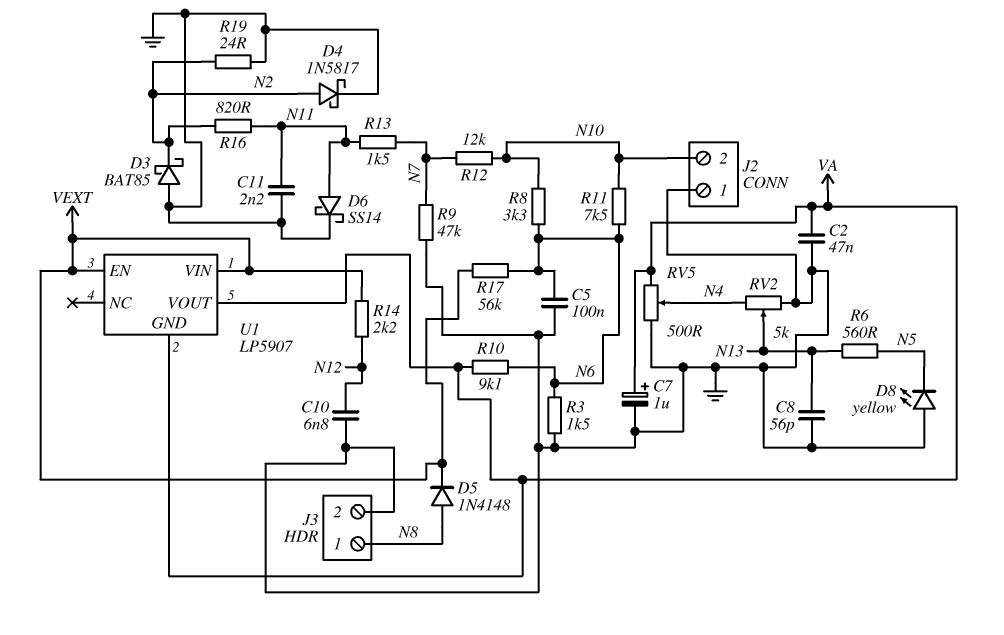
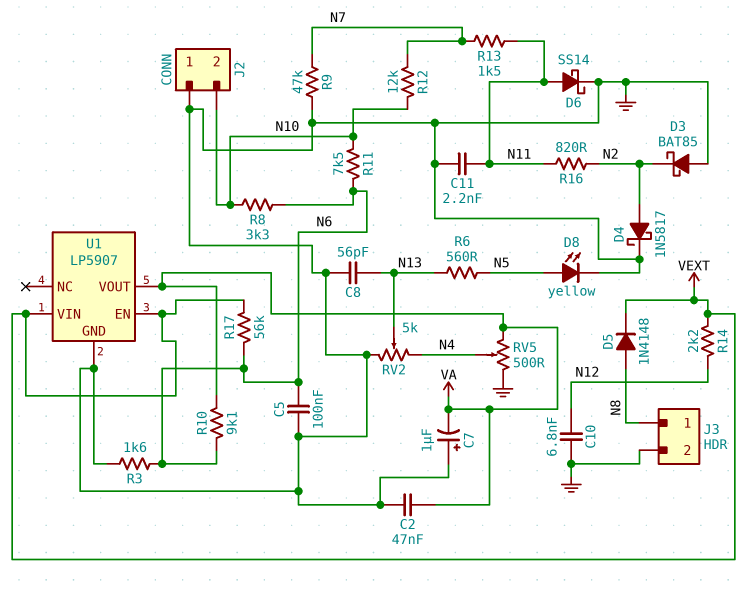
C7: 1uF (plus VA, minus GND) -> 1uF (plus GND, minus VA)
D8: LED yellow (A GND, K N5) -> LED yellow (A N5, K GND)
R3: 1.5k (GND, N6) -> 1.6k (GND, N6)
R19: 24 (GND, N2) -> none
U1 pin GND: VA -> GND

